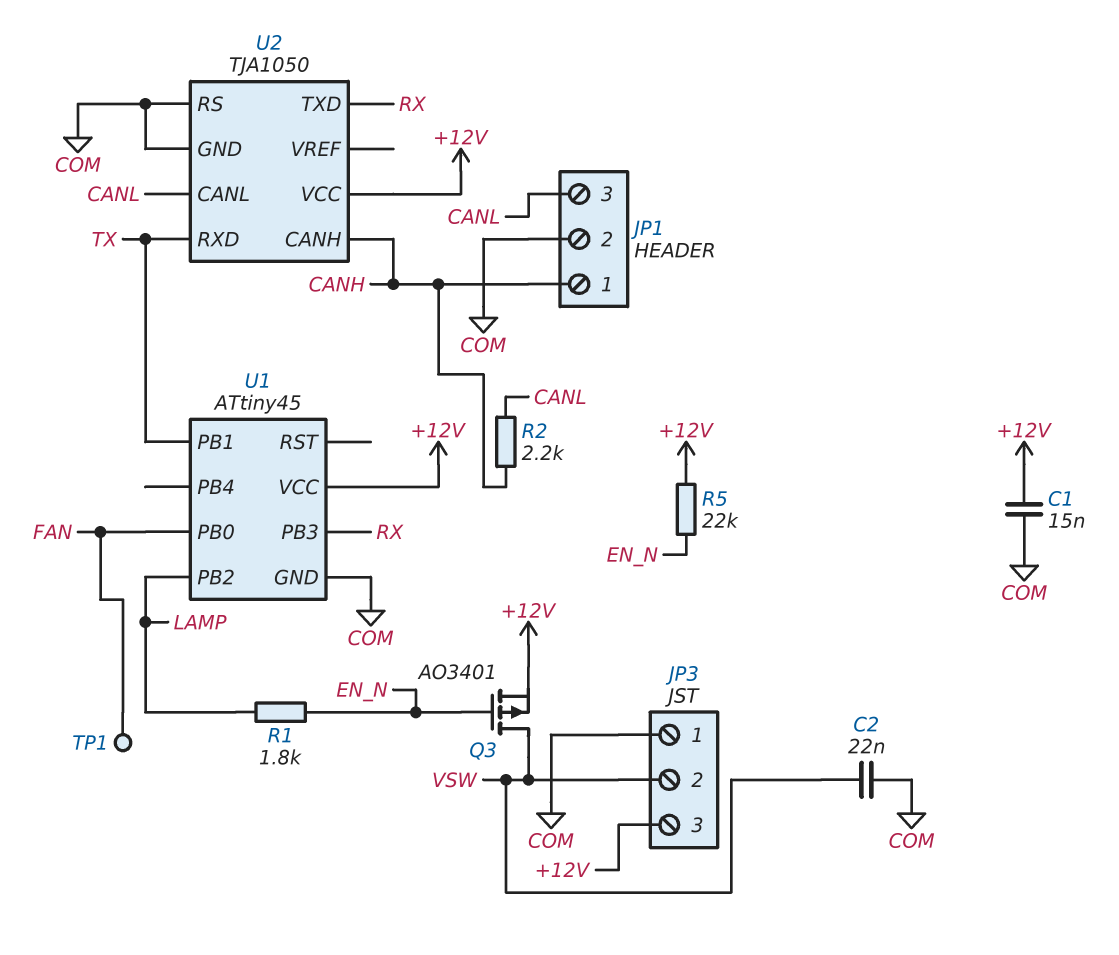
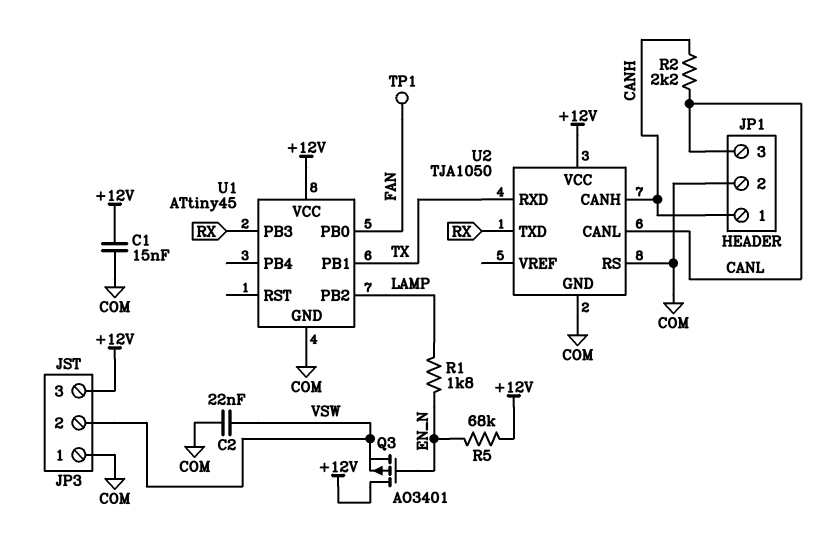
Q3: PMOS AO3401 (G EN_N, D VSW, S +12V) -> PMOS AO3401 (G EN_N, D +12V, S VSW)
R5: 22k (+12V, EN_N) -> 68k (+12V, EN_N)

